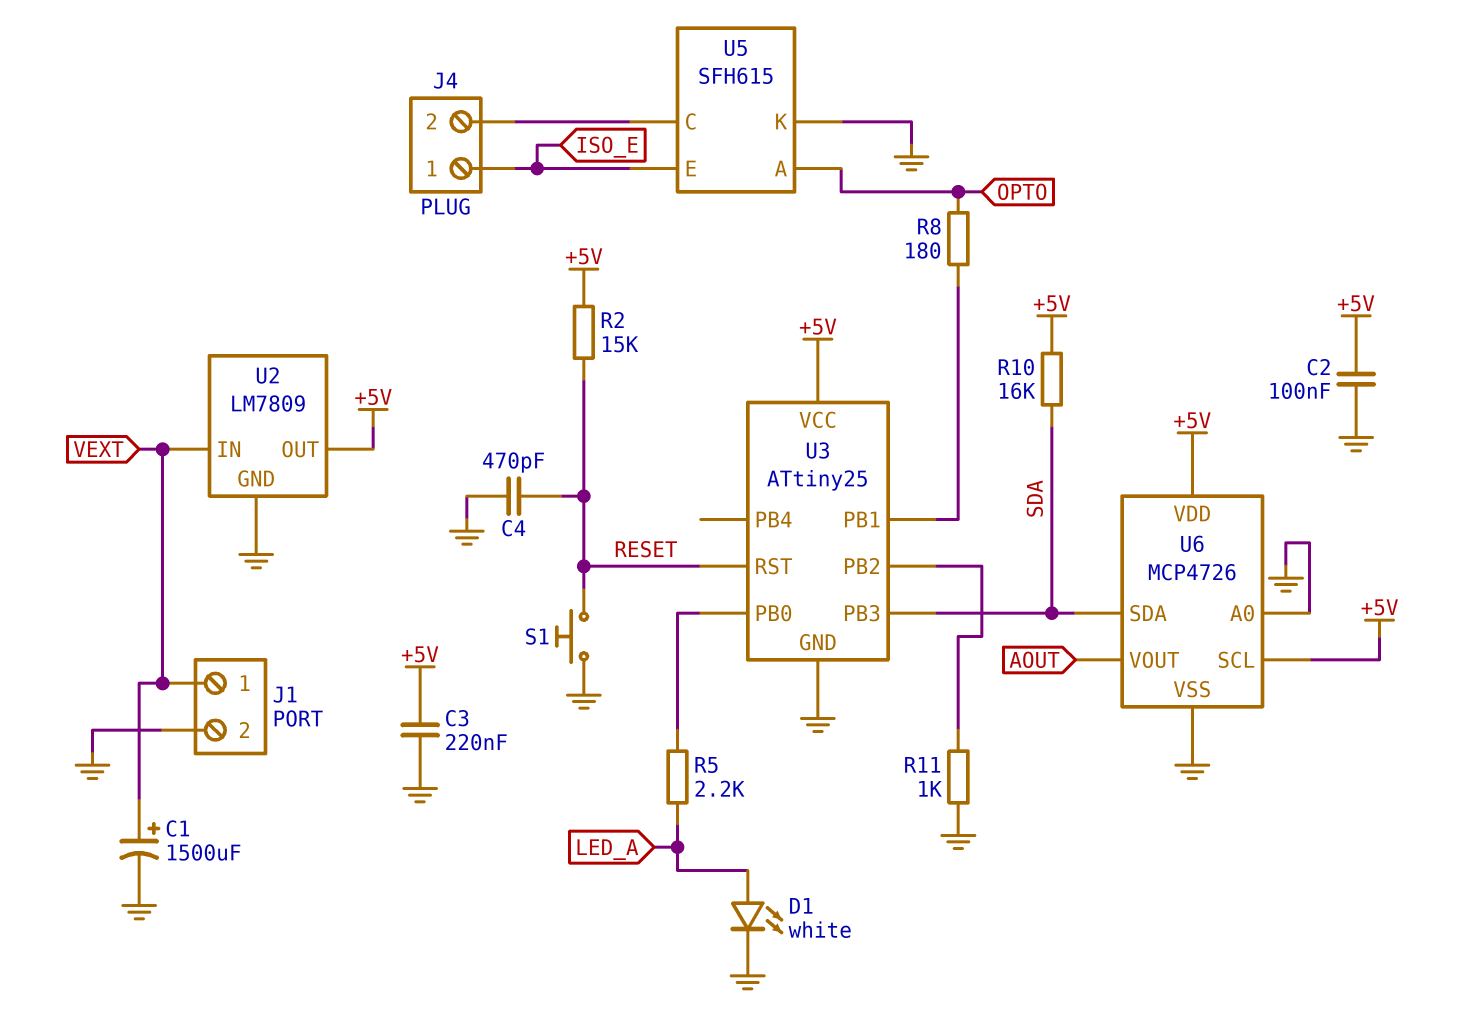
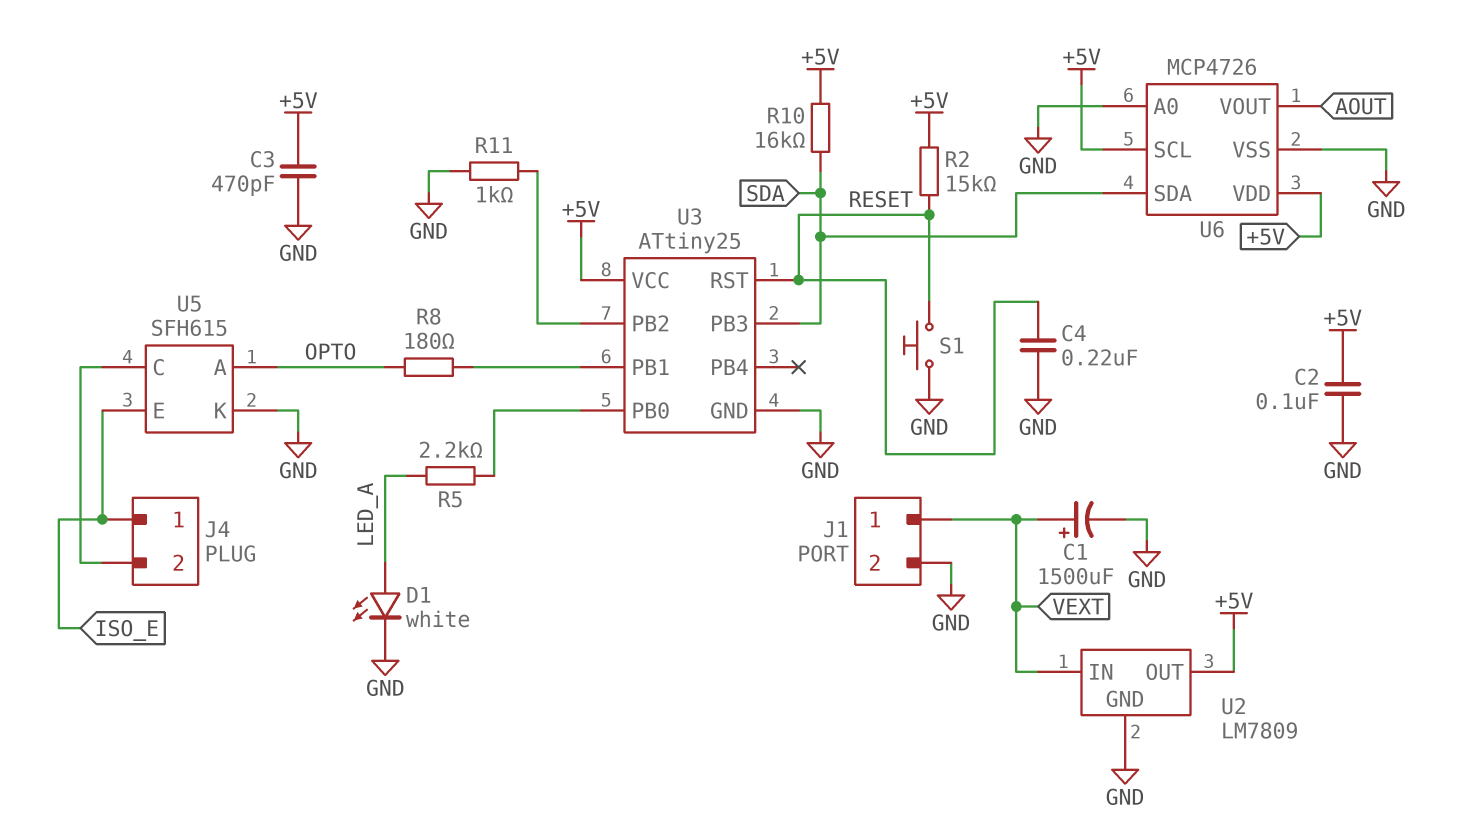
C3: 220nF (+5V, GND) -> 470pF (+5V, GND)
C4: 470pF (GND, RESET) -> 220nF (GND, RESET)

